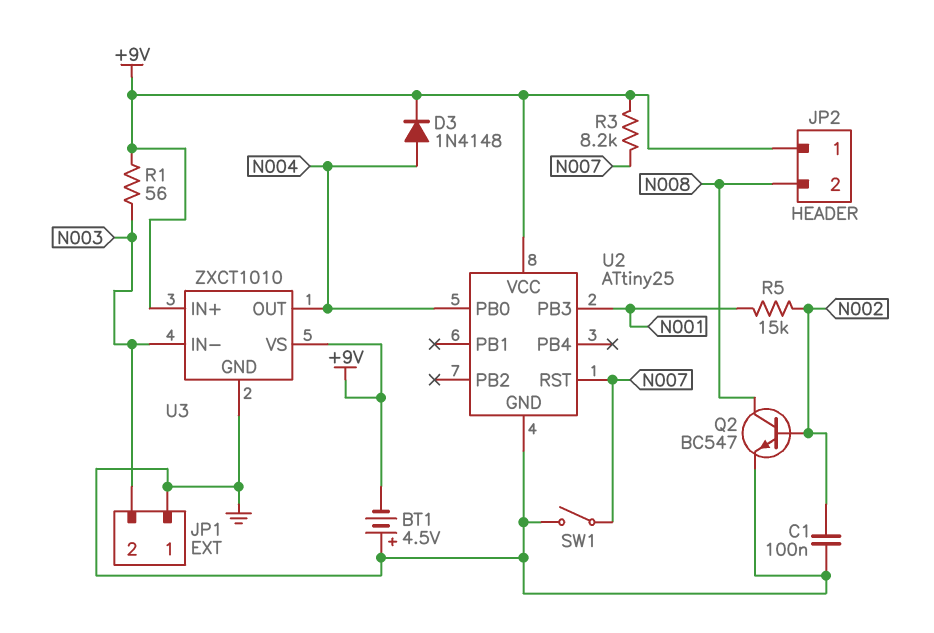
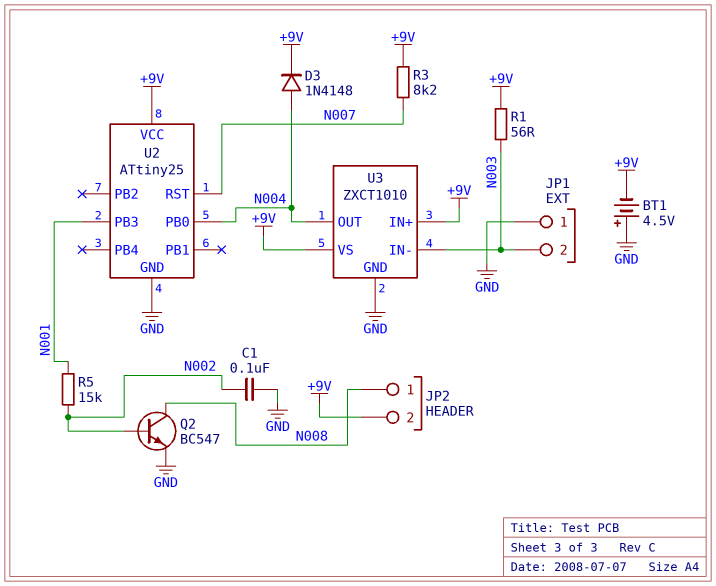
JP2 pin 1: +9V -> N008
JP2 pin 2: N008 -> +9V
SW1: switch (GND, N007) -> none

